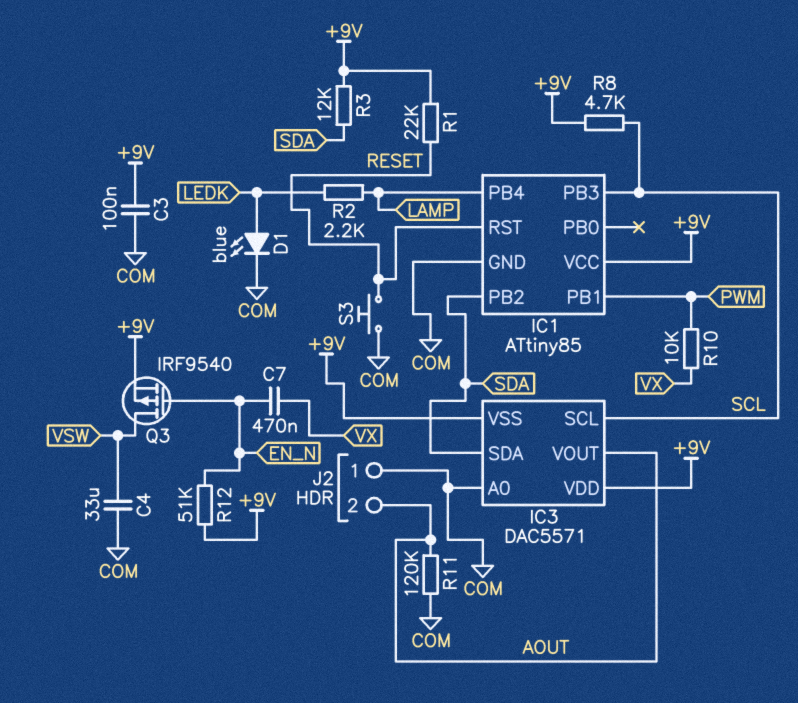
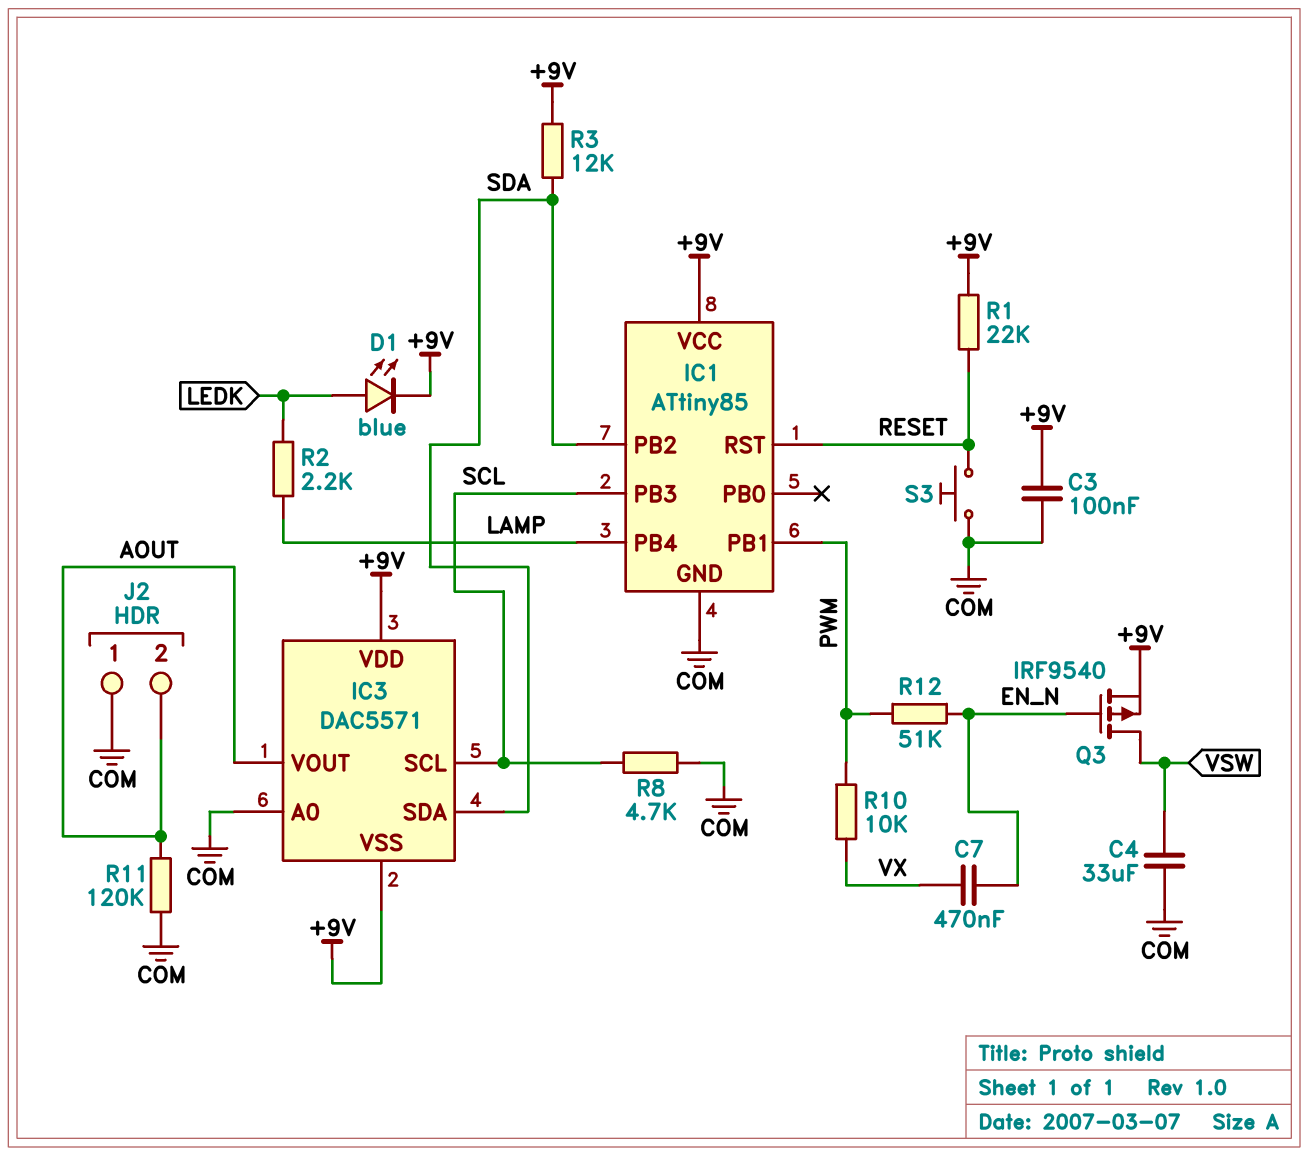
D1: LED blue (A LEDK, K COM) -> LED blue (A LEDK, K +9V)
R8: 4.7k (+9V, SCL) -> 4.7k (COM, SCL)
R12: 51k (+9V, EN_N) -> 51k (EN_N, PWM)

